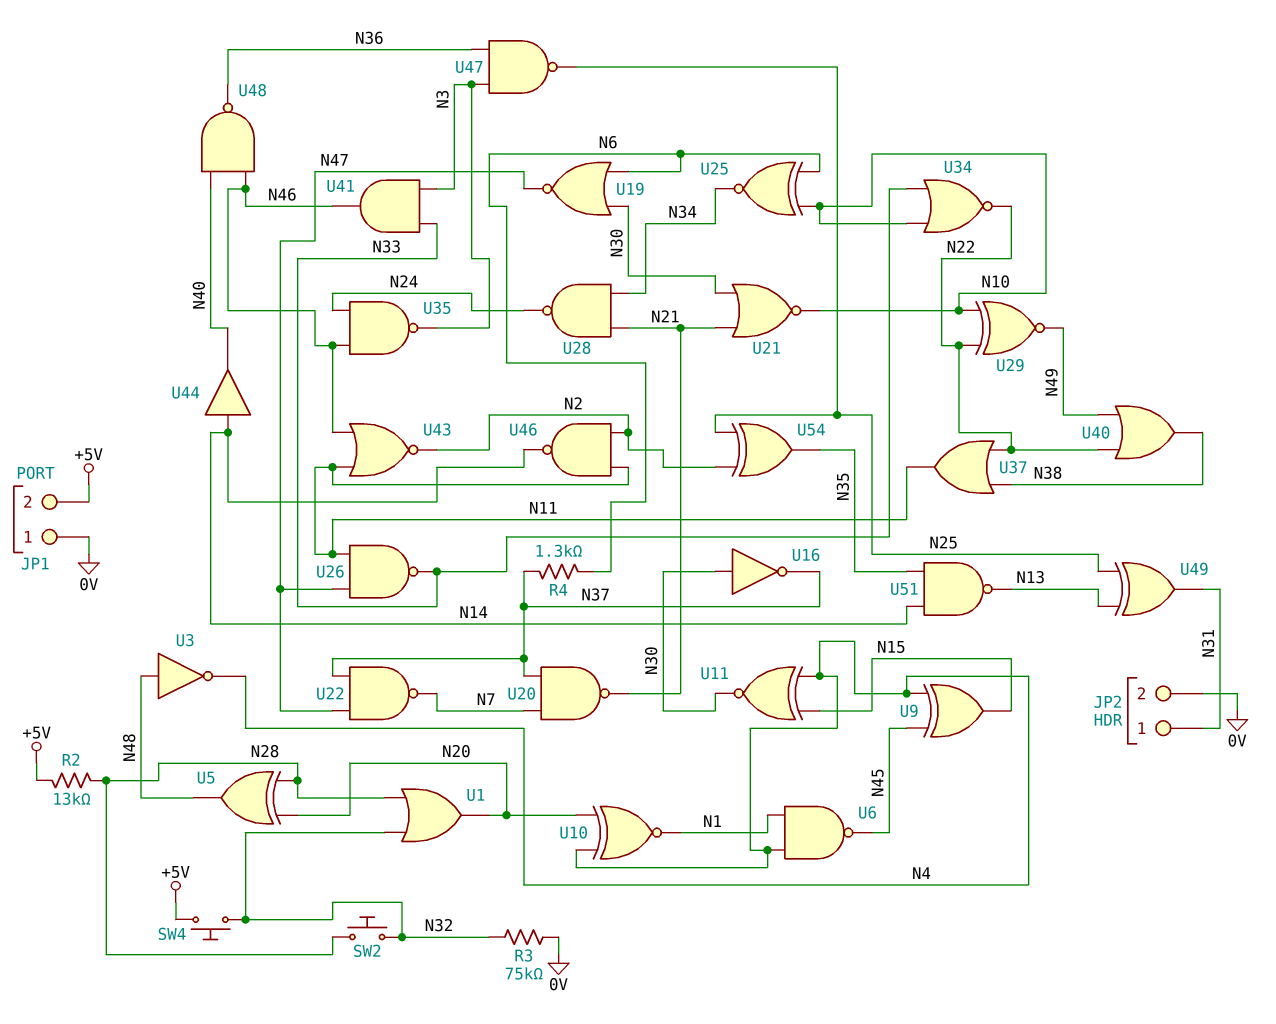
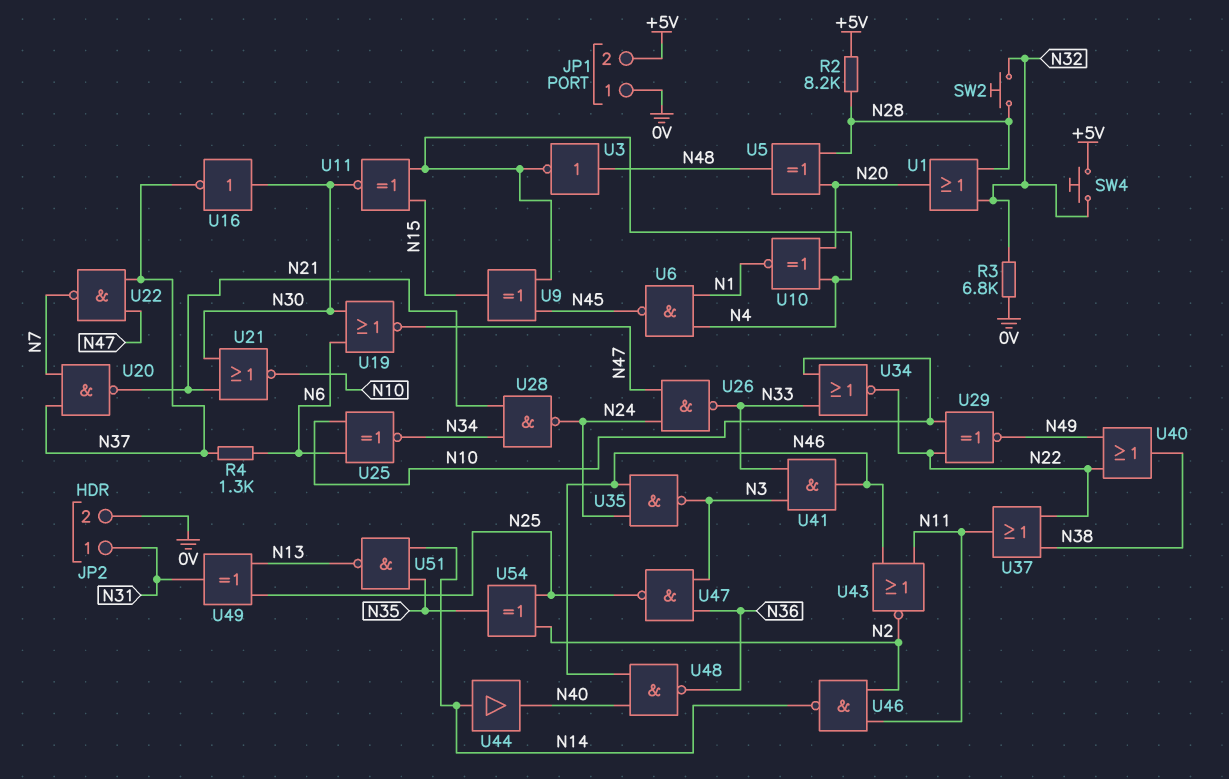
R2: 13k (+5V, N28) -> 8.2k (+5V, N28)
R3: 75k (0V, N32) -> 6.8k (0V, N32)
U26: NAND (in N11, in N47, out N33) -> NAND (in N24, in N47, out N33)

